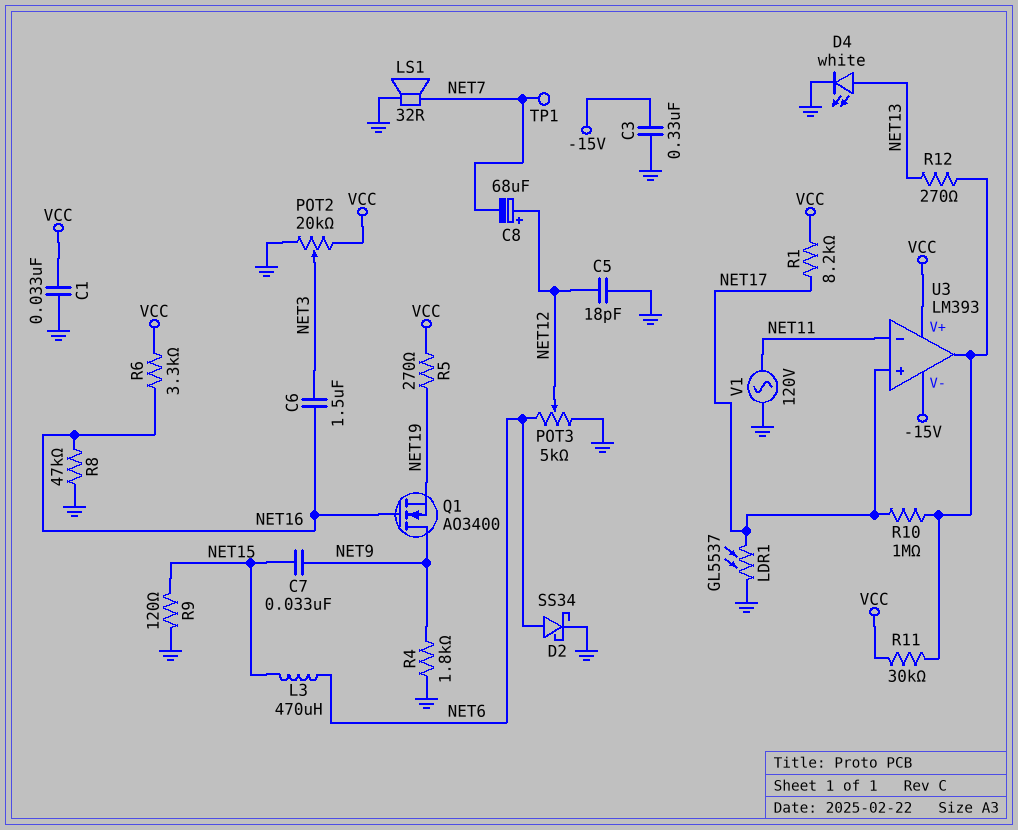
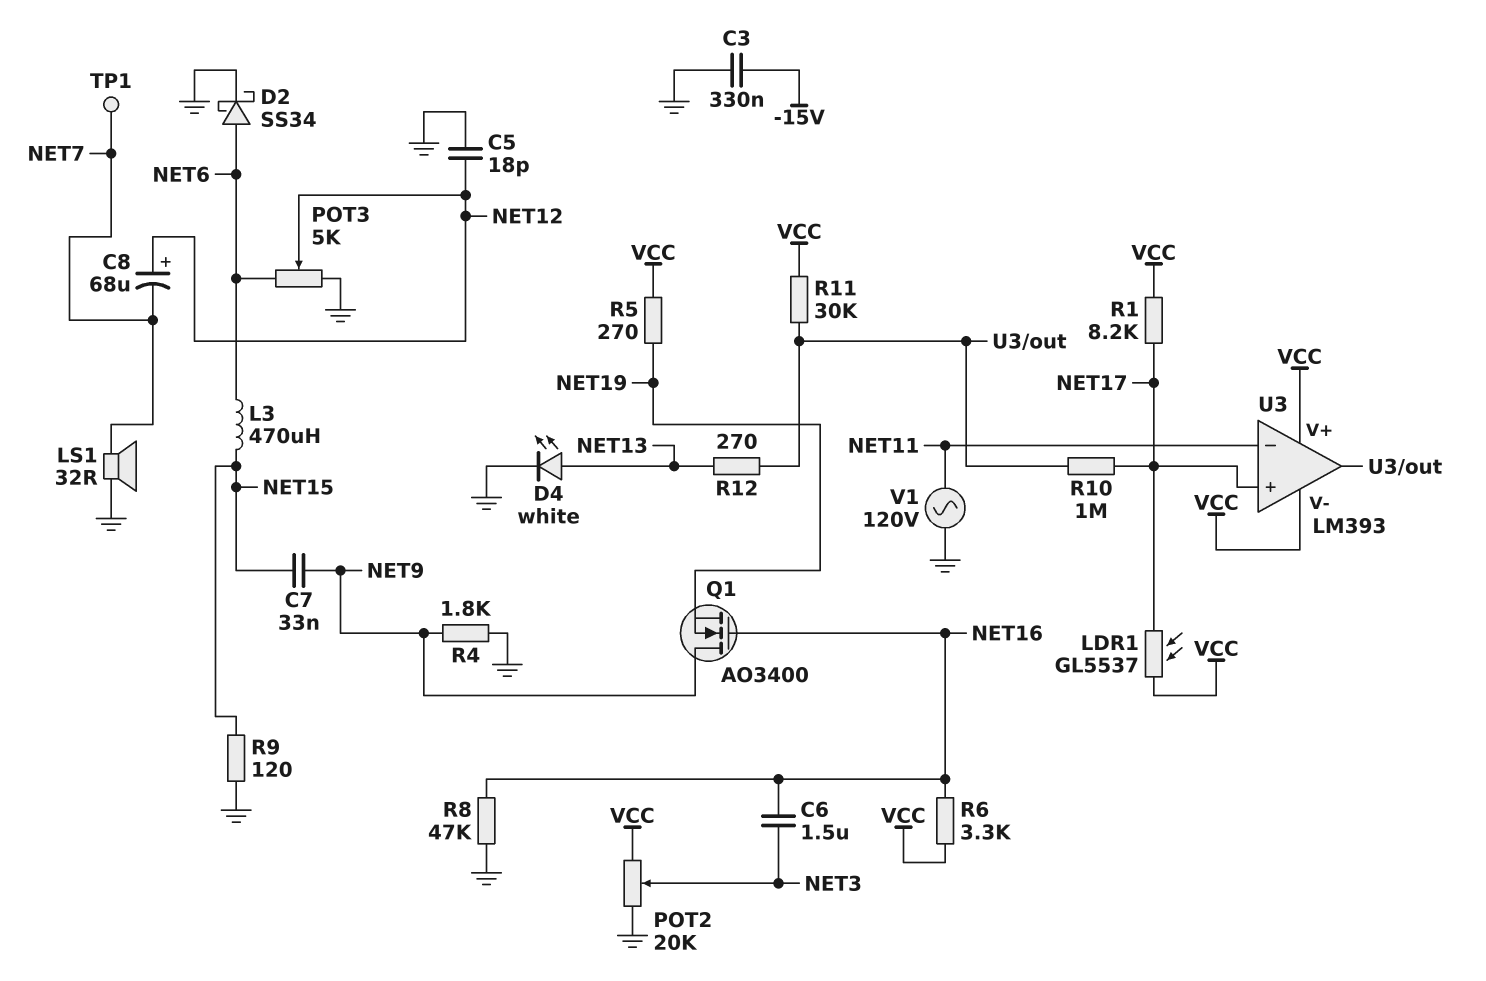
C1: 33nF (GND, VCC) -> none
LDR1: GL5537 (GND, NET17) -> GL5537 (NET17, VCC)
U3 pin V-: -15V -> VCC

